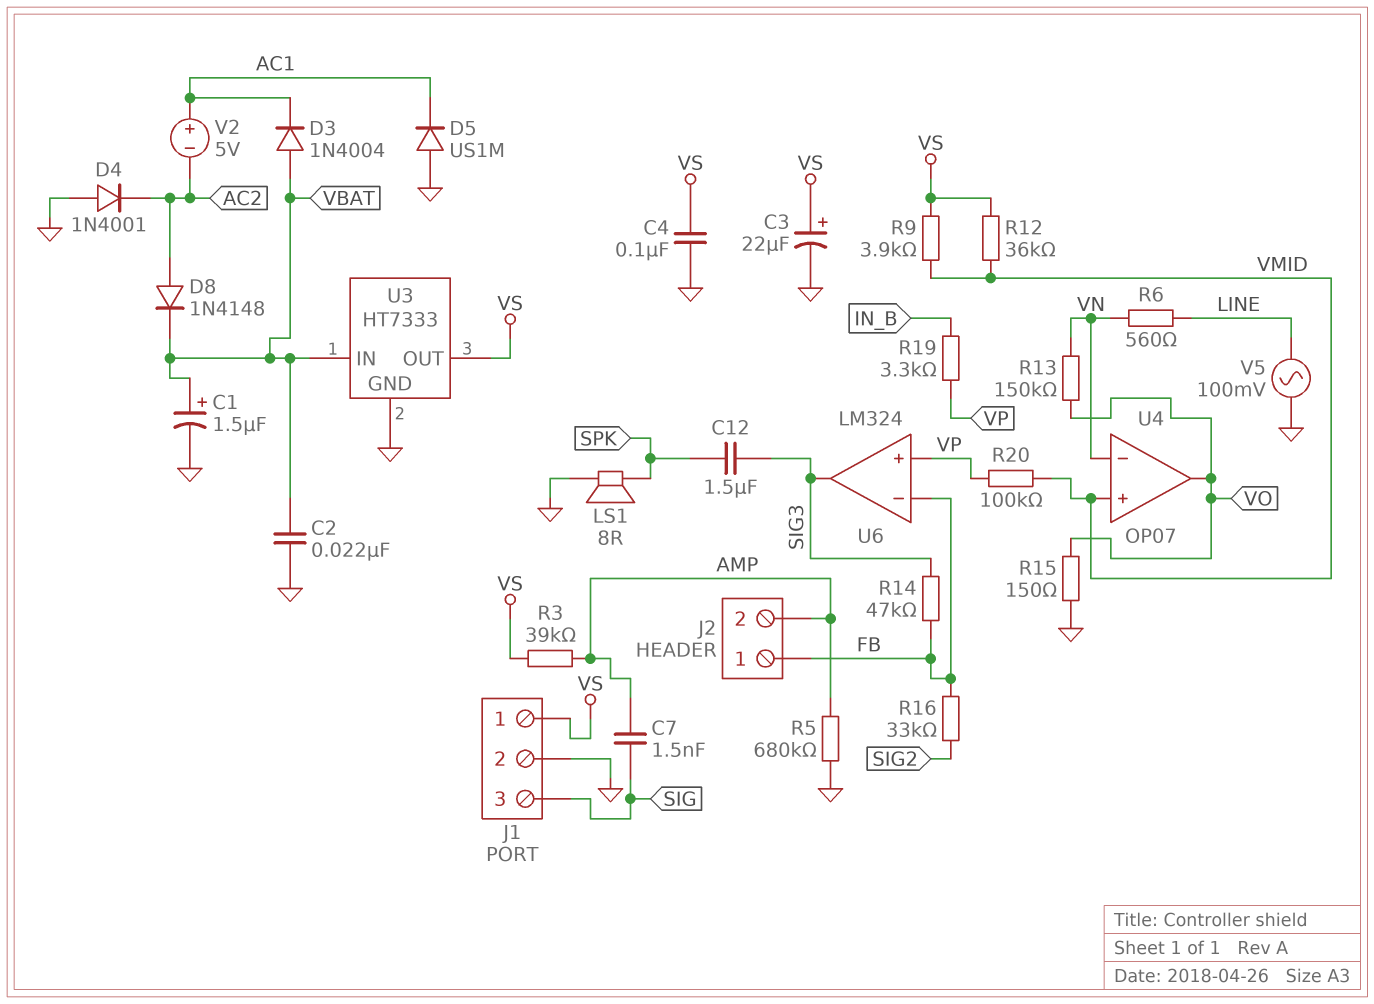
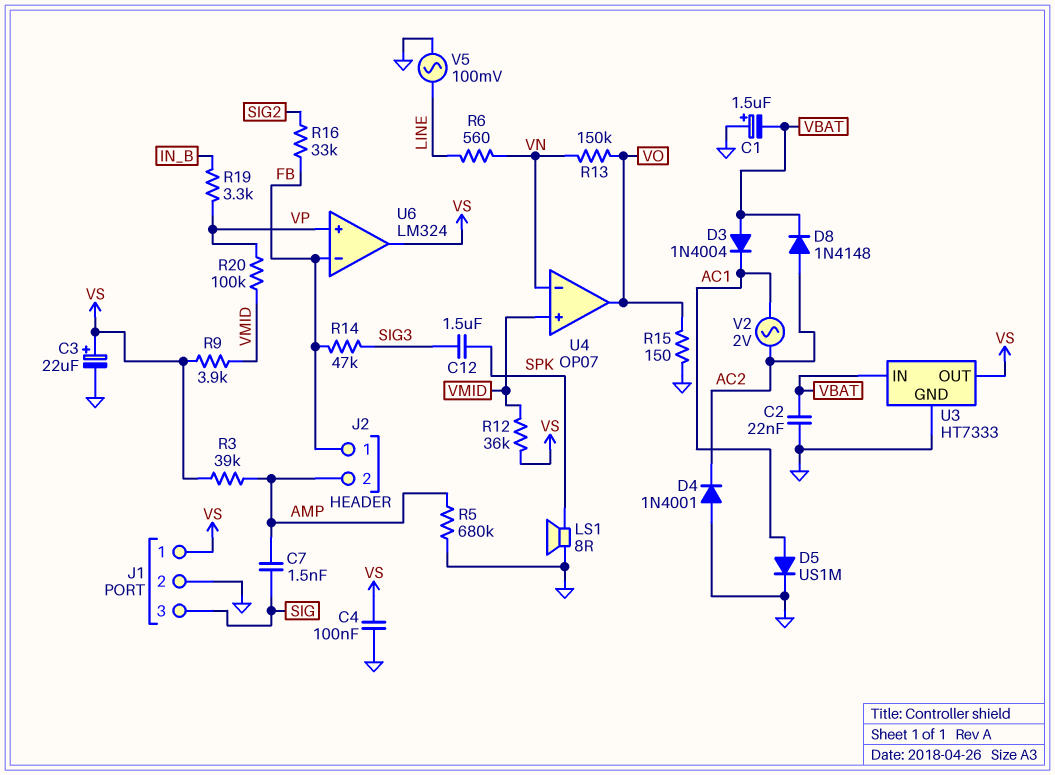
C1: 1.5uF (plus VBAT, minus GND) -> 1.5uF (plus GND, minus VBAT)
D5: diode US1M (A GND, K AC1) -> diode US1M (A AC1, K GND)
U6 pin out: SIG3 -> VS
V2: 5V (plus AC1, minus AC2) -> AC 2V (AC1, AC2)

